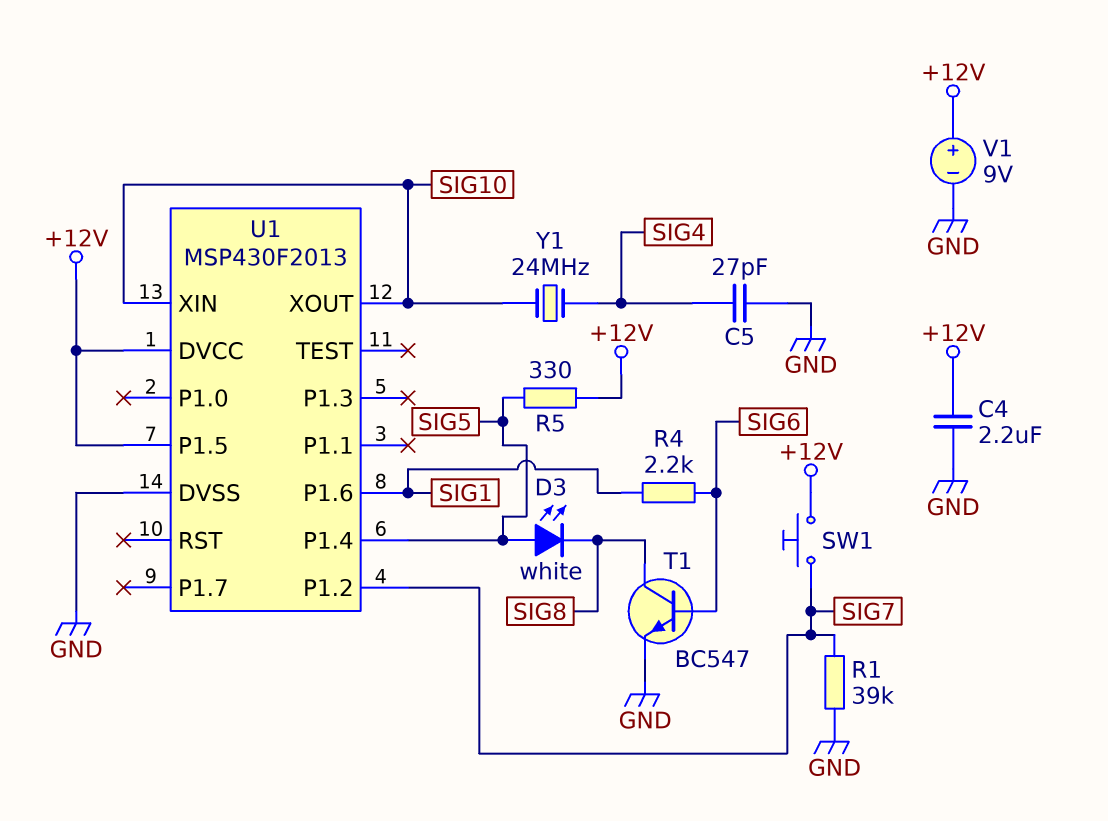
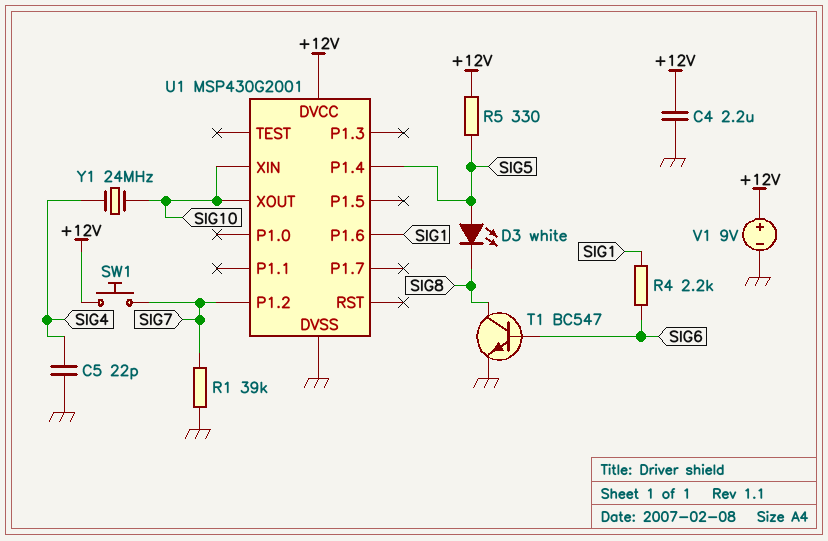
C5: 27pF (GND, SIG4) -> 22pF (GND, SIG4)
U1: MSP430F2013 -> MSP430G2001
U1 pin P1.5: +12V -> none

